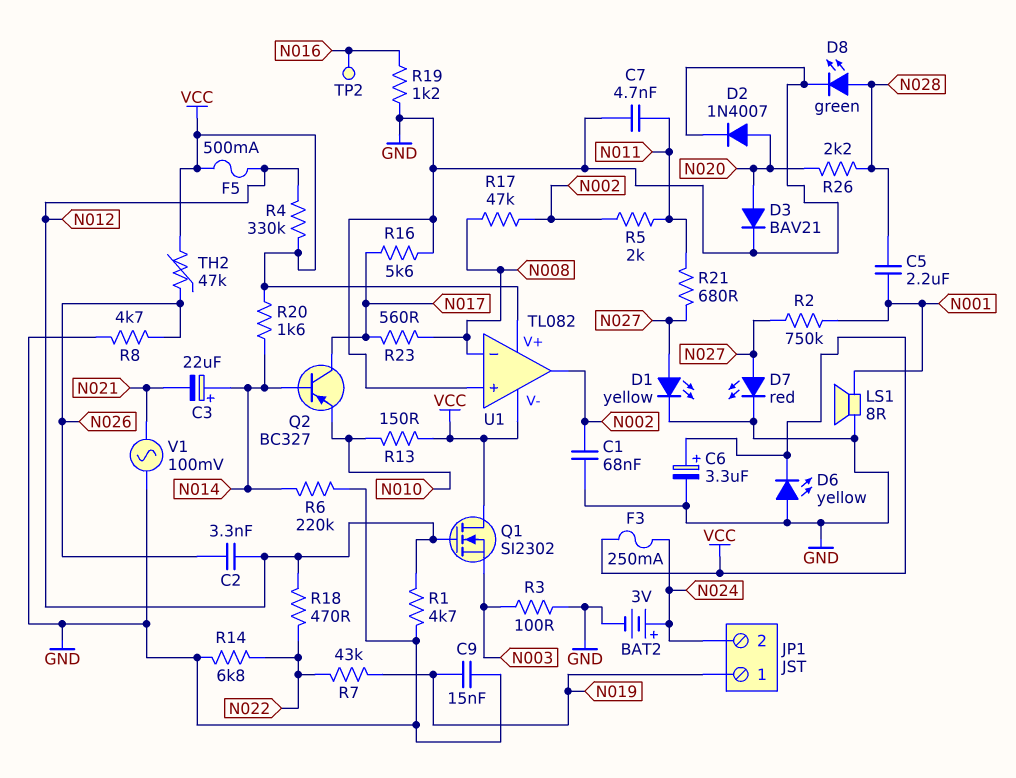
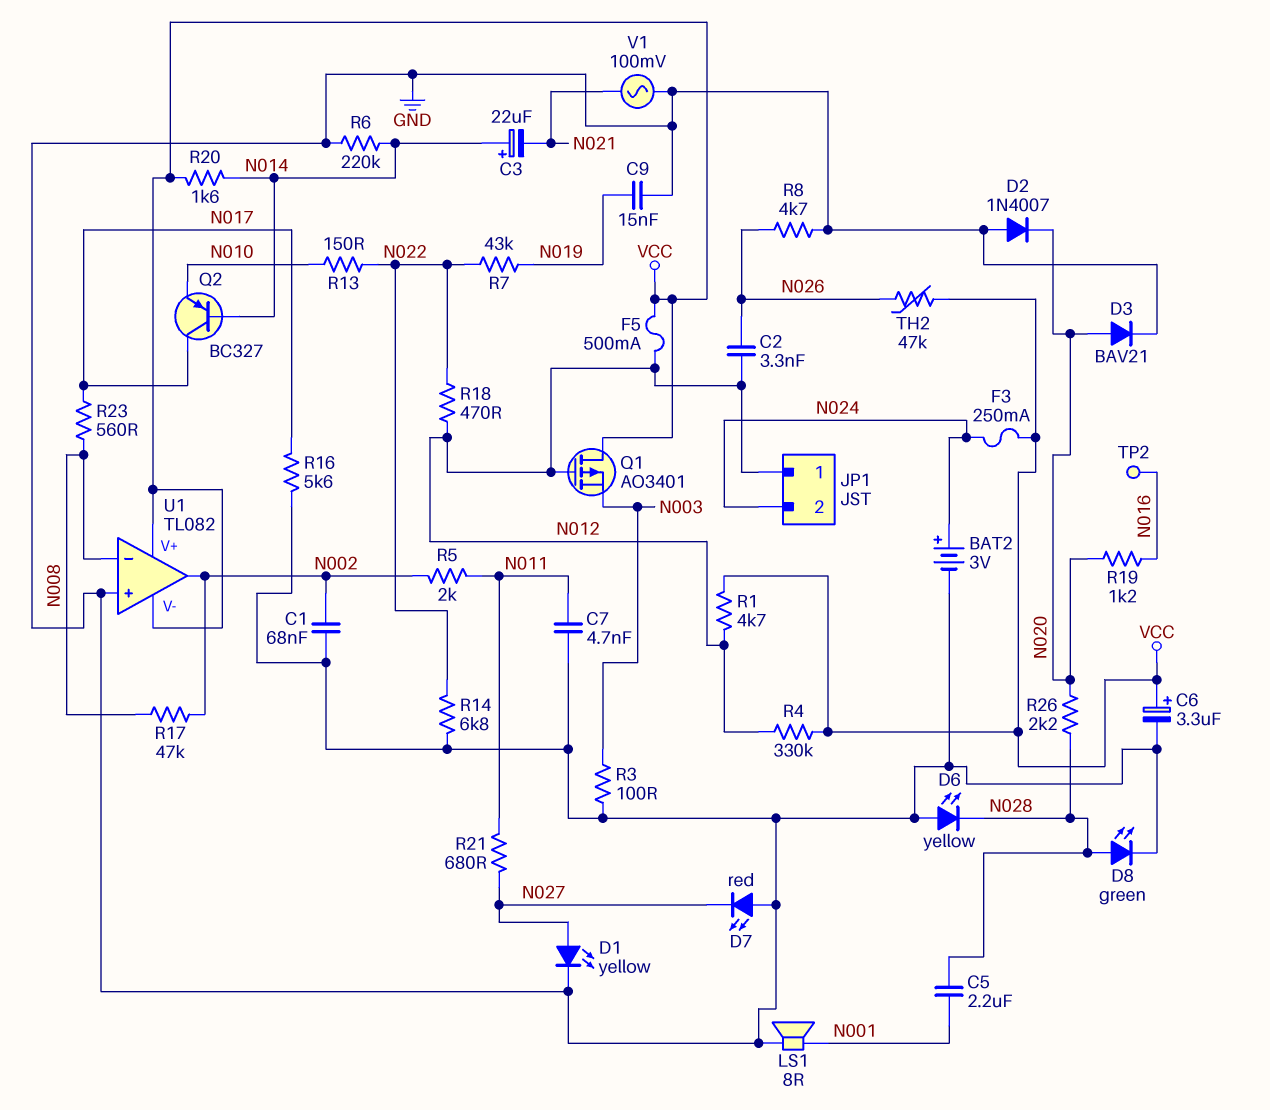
D2: diode 1N4007 (A N020, K GND) -> diode 1N4007 (A GND, K N020)
D6: LED yellow (A GND, K VCC) -> LED yellow (A GND, K N028)
D7: LED red (A N027, K GND) -> LED red (A GND, K N027)
JP1 pin 1: N019 -> N012
Q1: NMOS SI2302 (G N012, D VCC, S N003) -> PMOS AO3401 (G N012, D VCC, S N003)
R1: 4.7k (GND, N012) -> 4.7k (N012, VCC)
R2: 750k (N001, N027) -> none
R13: 150 (N010, VCC) -> 150 (N010, N022)
R19: 1.2k (GND, N016) -> 1.2k (N016, N020)

